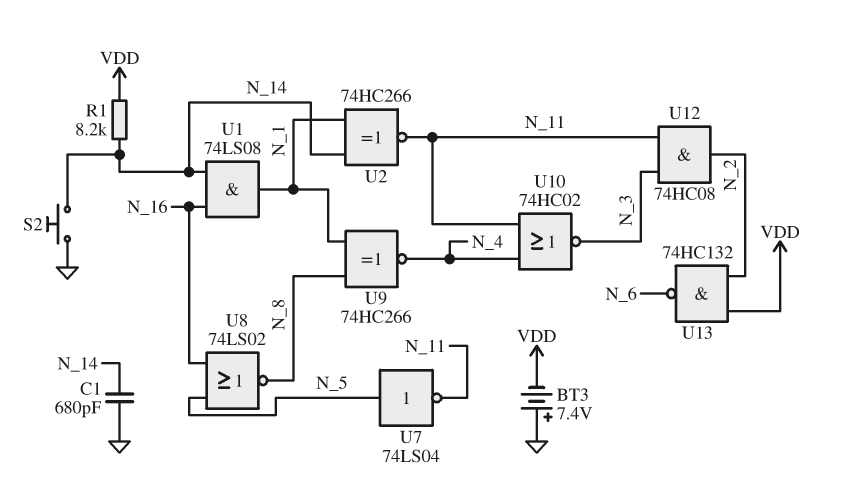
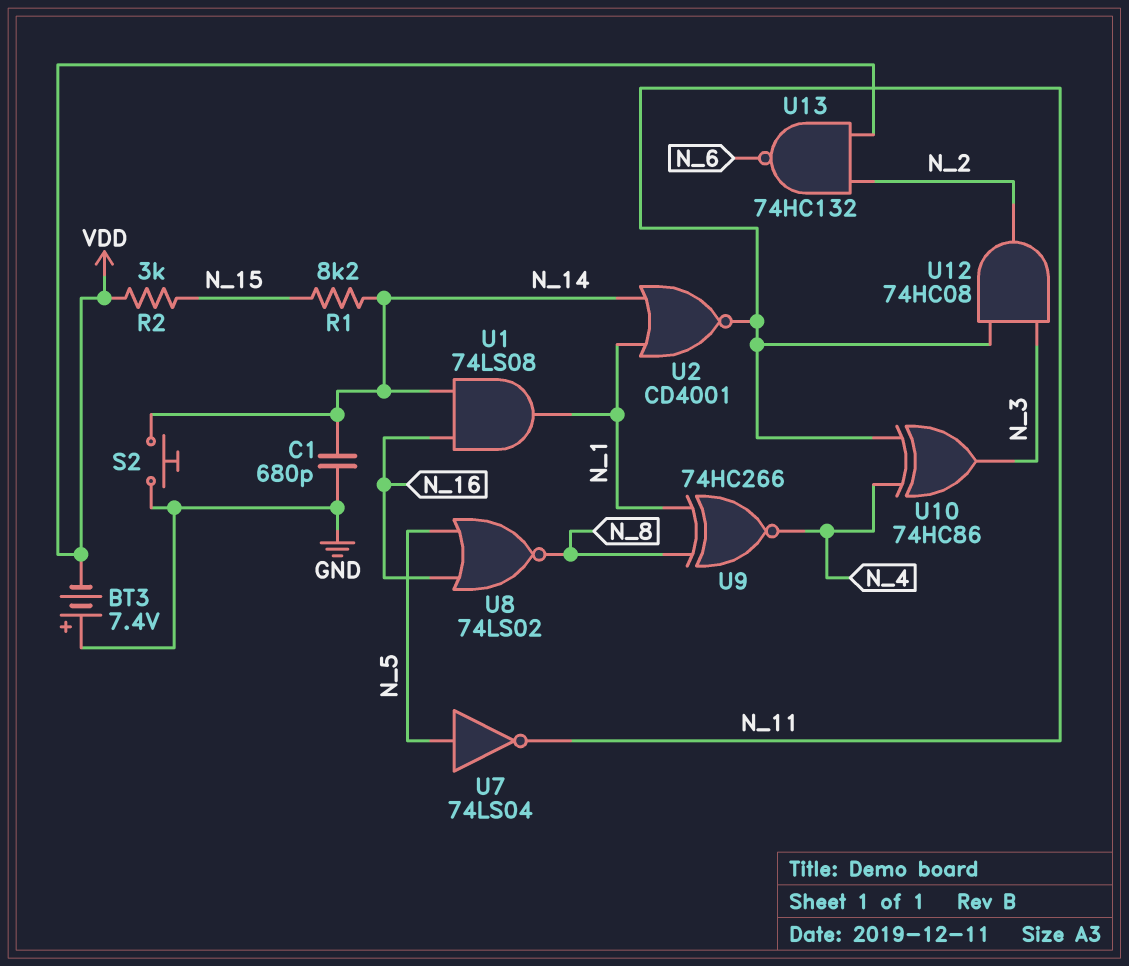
R1: 8.2k (N_14, VDD) -> 8.2k (N_14, N_15)
R2: none -> 3k (N_15, VDD)
U2: XNOR 74HC266 (in N_1, in N_14, out N_11) -> NOR CD4001 (in N_1, in N_14, out N_11)
U10: NOR 74HC02 (in N_4, in N_11, out N_3) -> XOR 74HC86 (in N_4, in N_11, out N_3)

